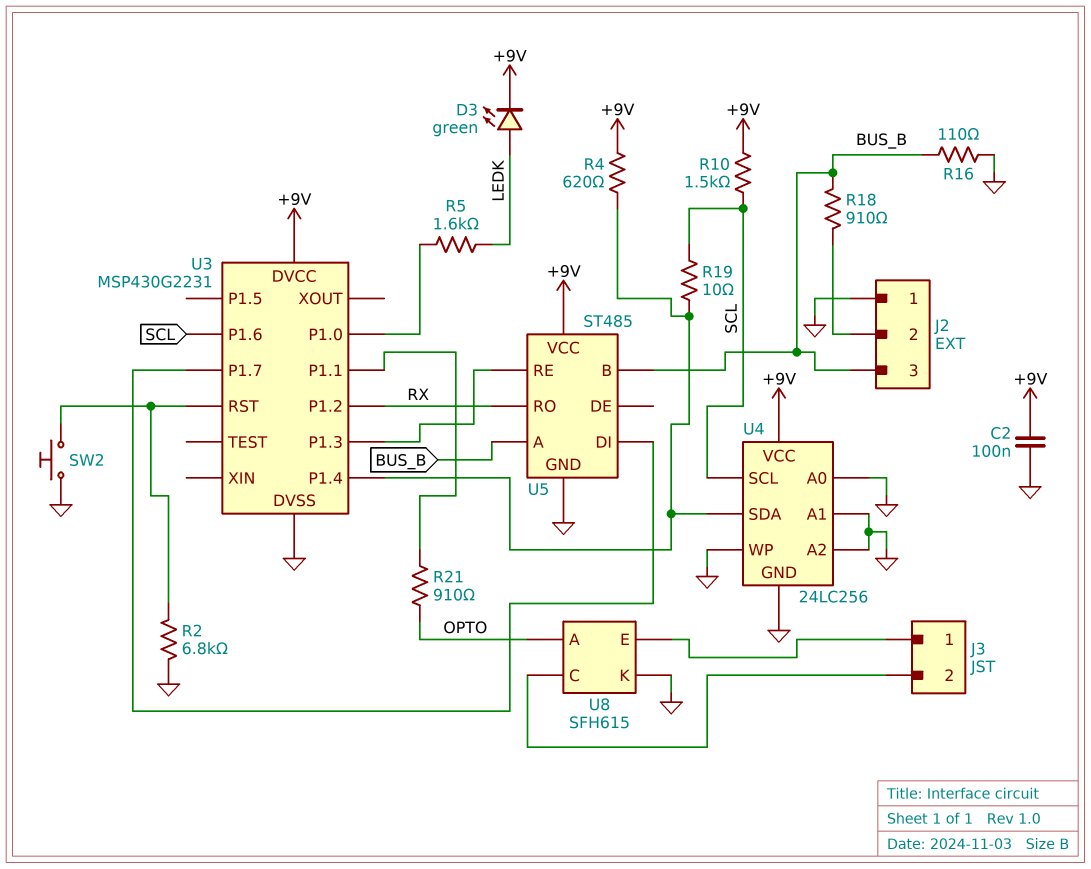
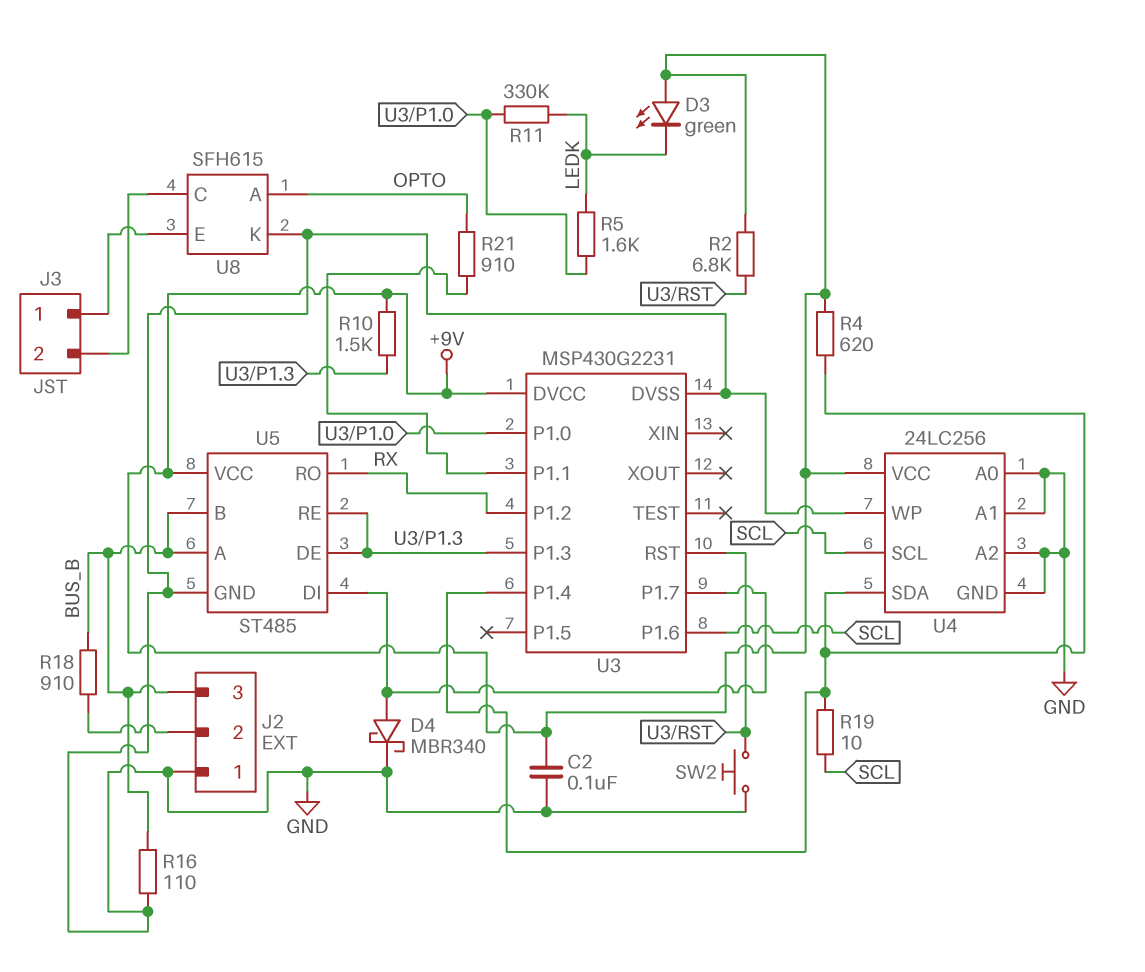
D3: LED green (A LEDK, K +9V) -> LED green (A +9V, K LEDK)
D4: none -> schottky MBR340 (A U3/P1.7, K GND)
R2: 6.8k (GND, U3/RST) -> 6.8k (+9V, U3/RST)
R10: 1.5k (+9V, SCL) -> 1.5k (+9V, U3/P1.3)
R11: none -> 330k (LEDK, U3/P1.0)
U5 pin DE: none -> U3/P1.3

